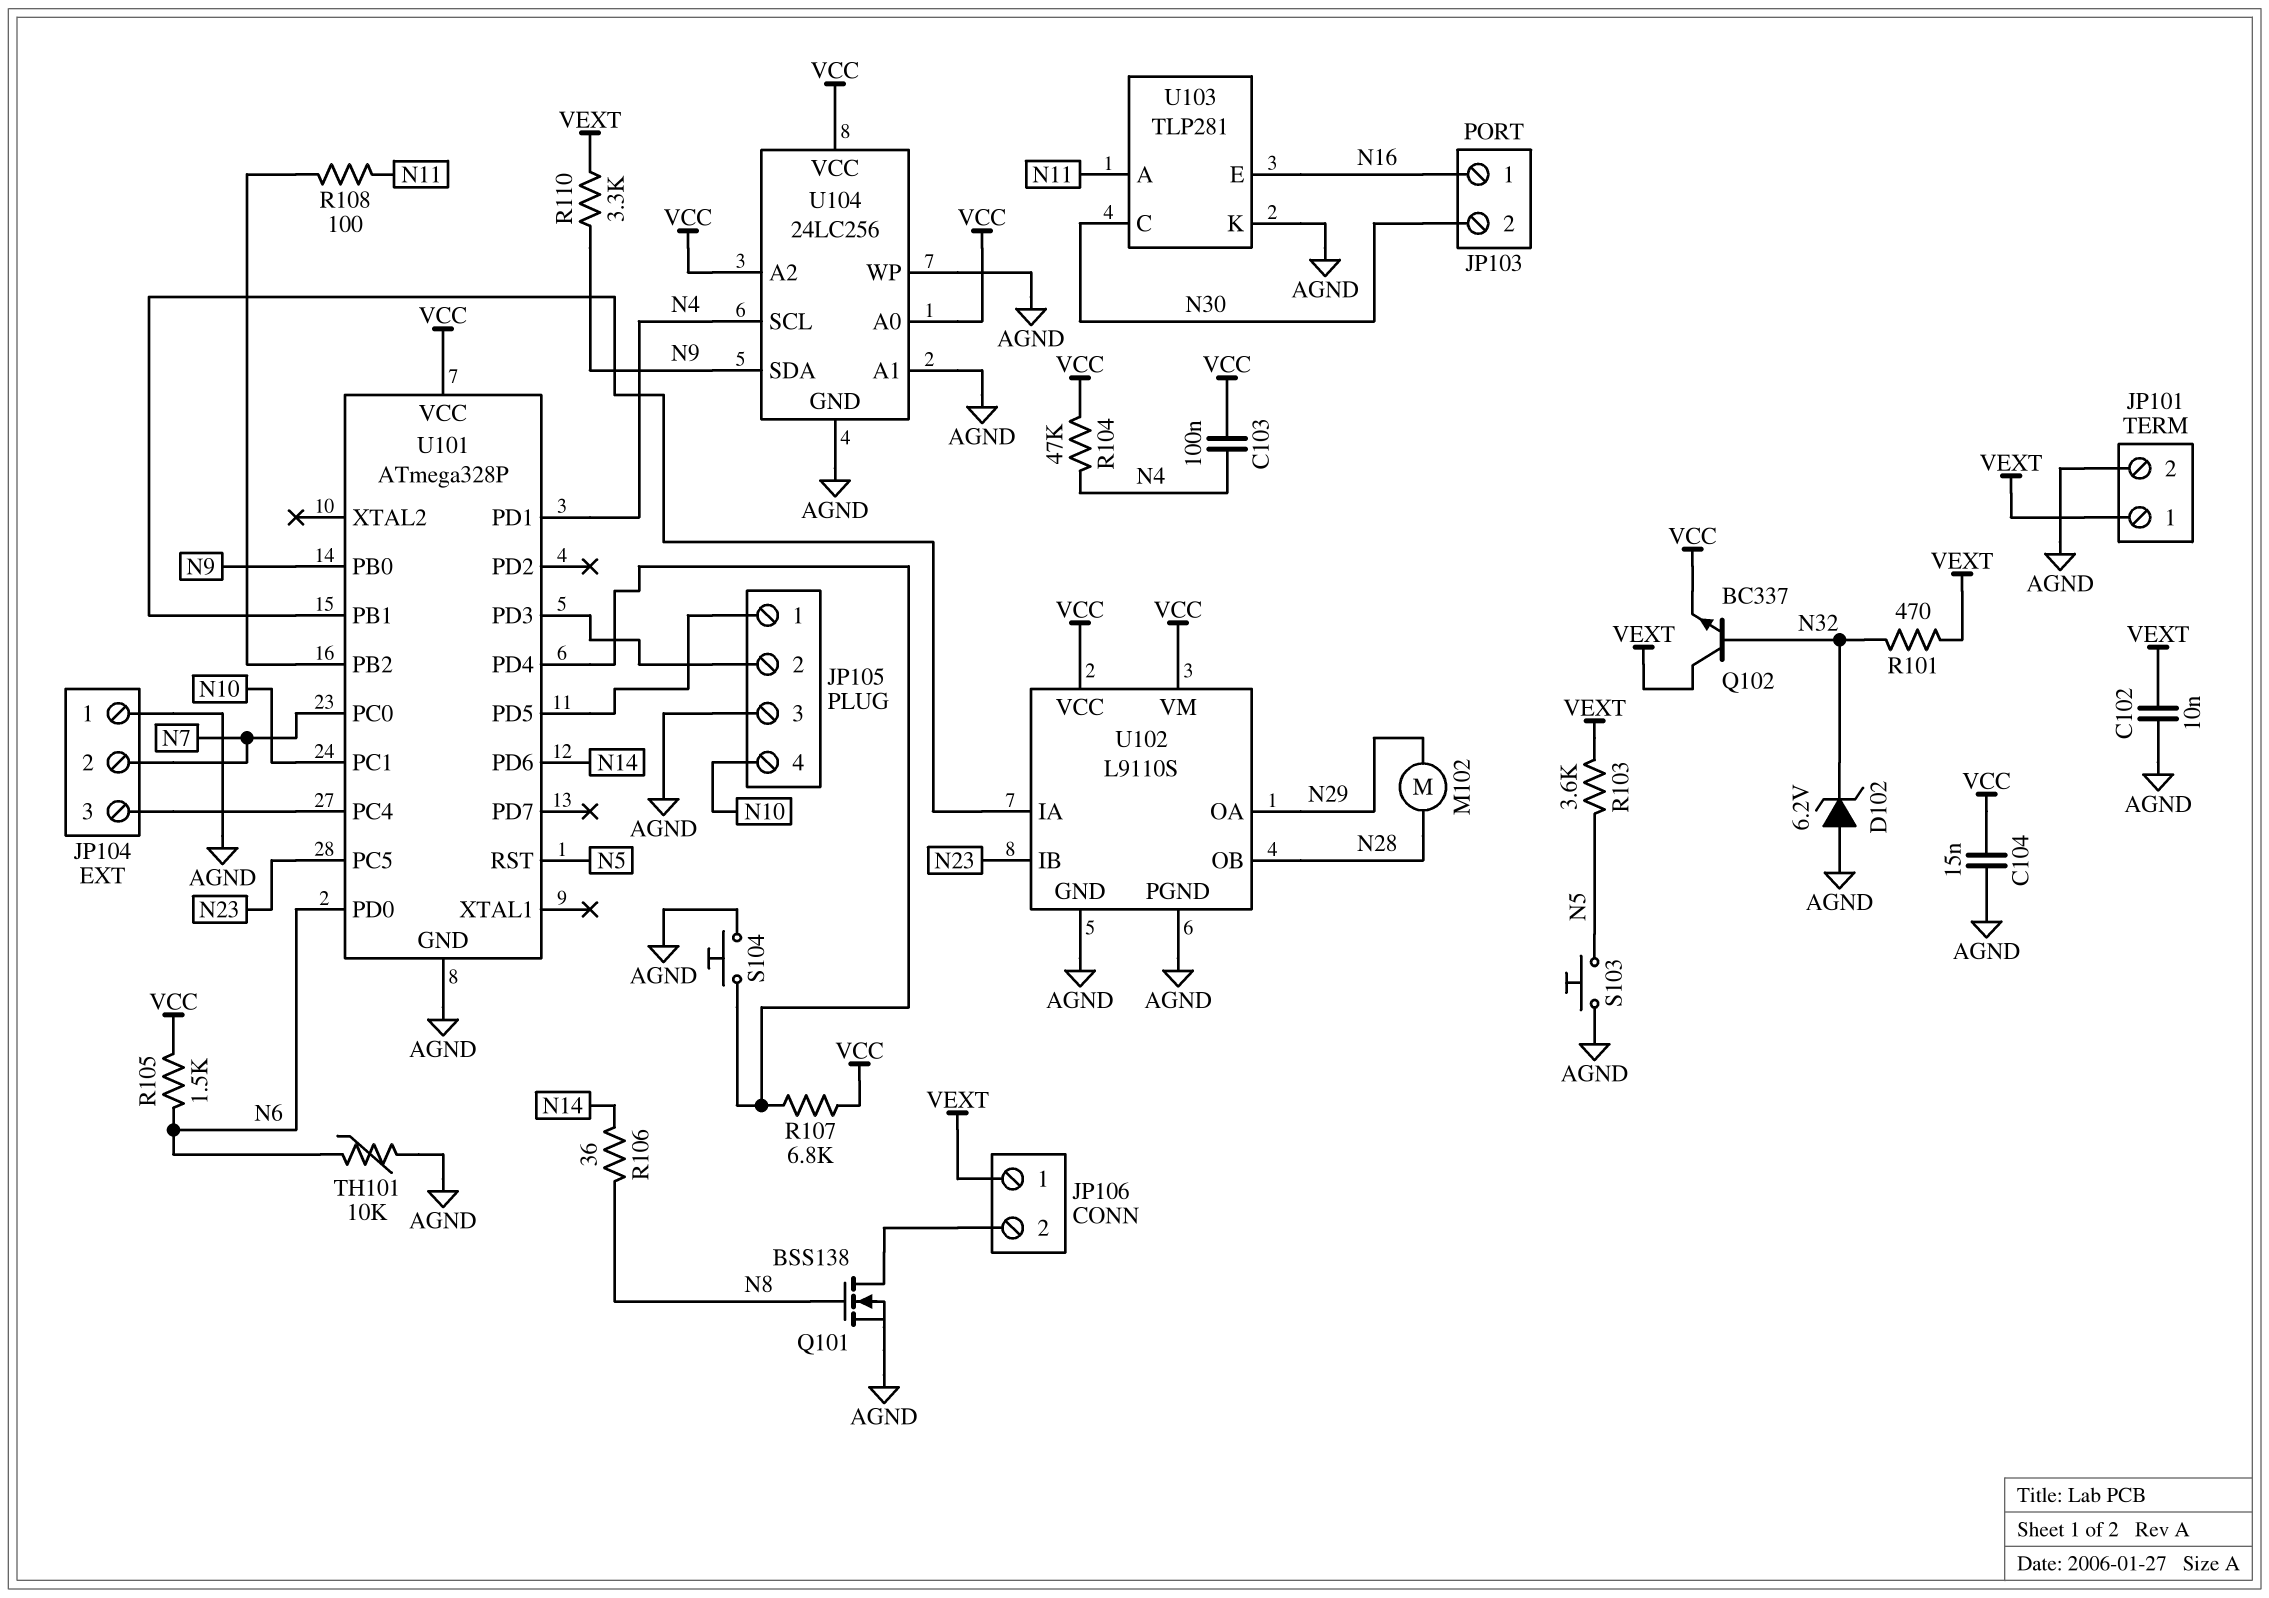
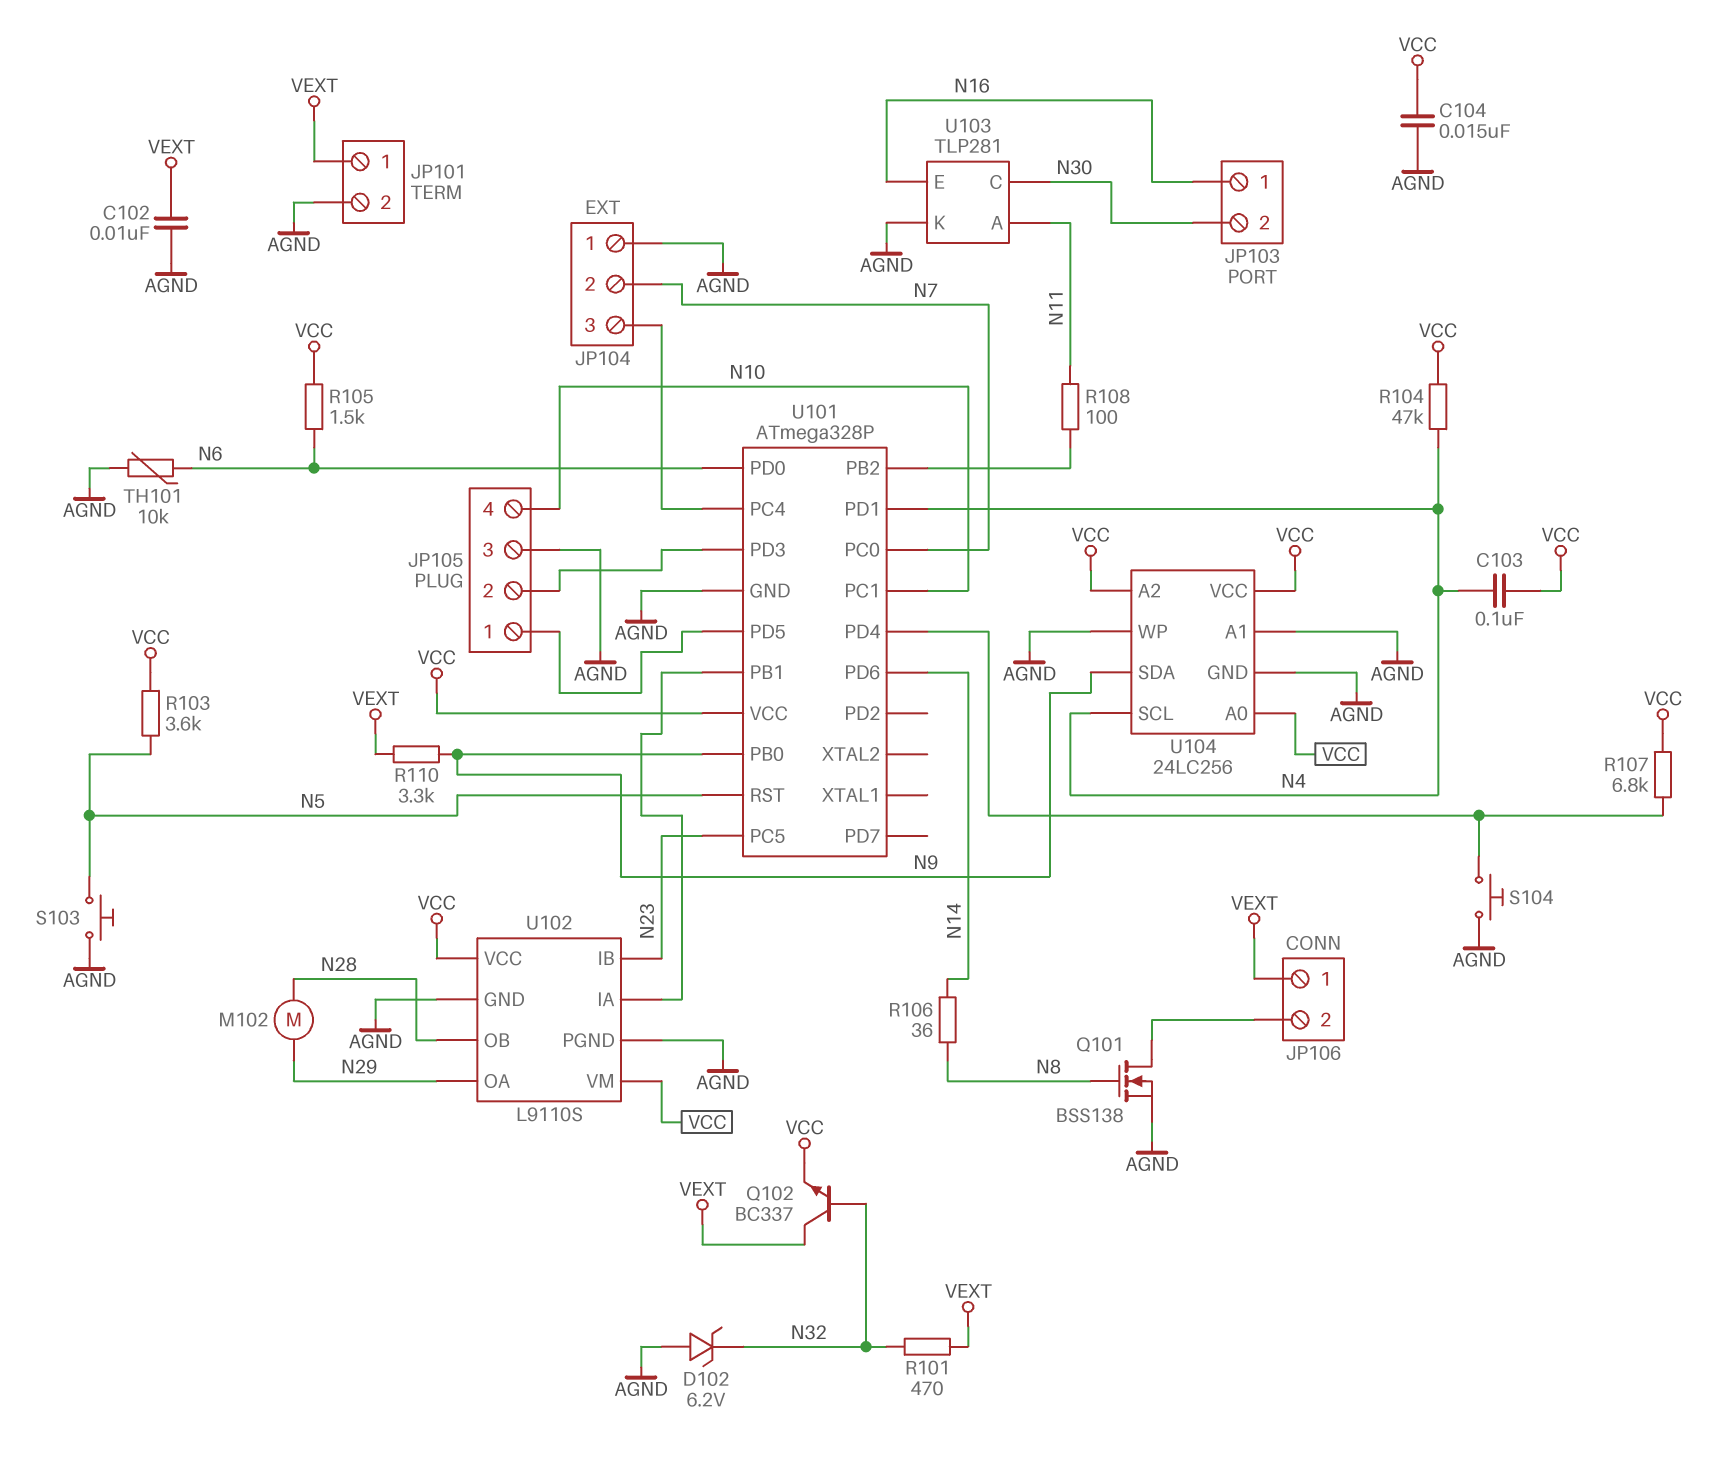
R103: 3.6k (N5, VEXT) -> 3.6k (N5, VCC)

